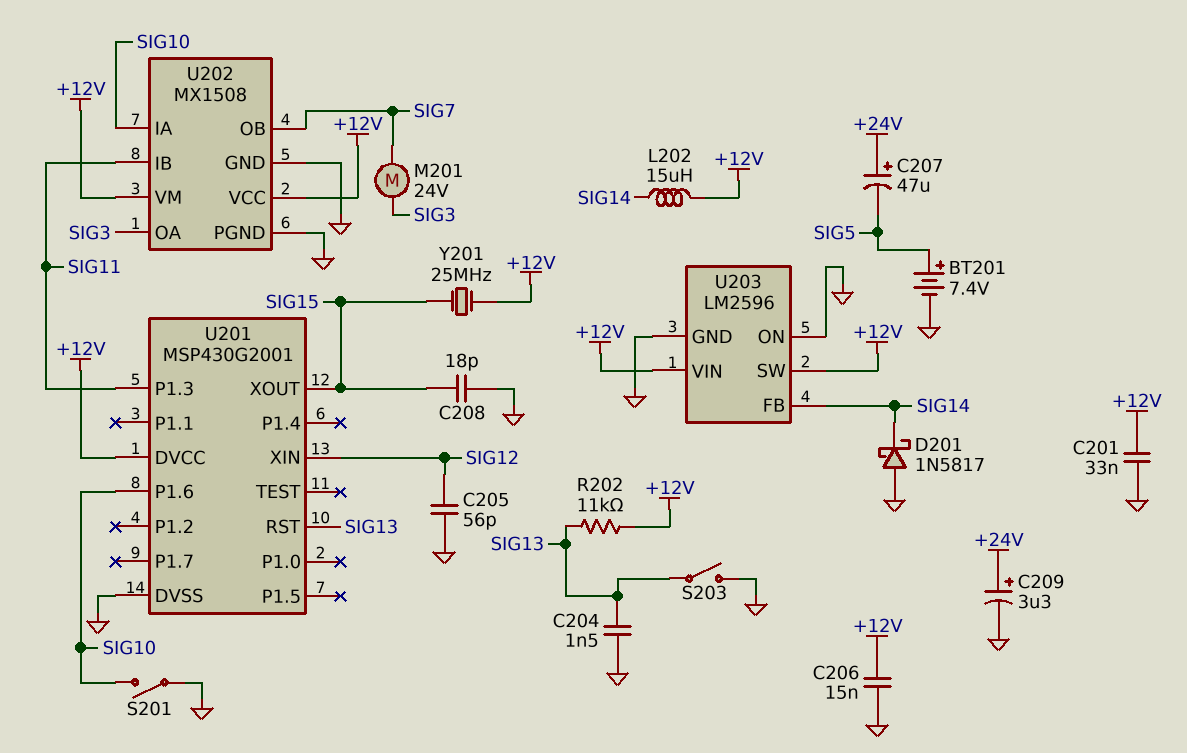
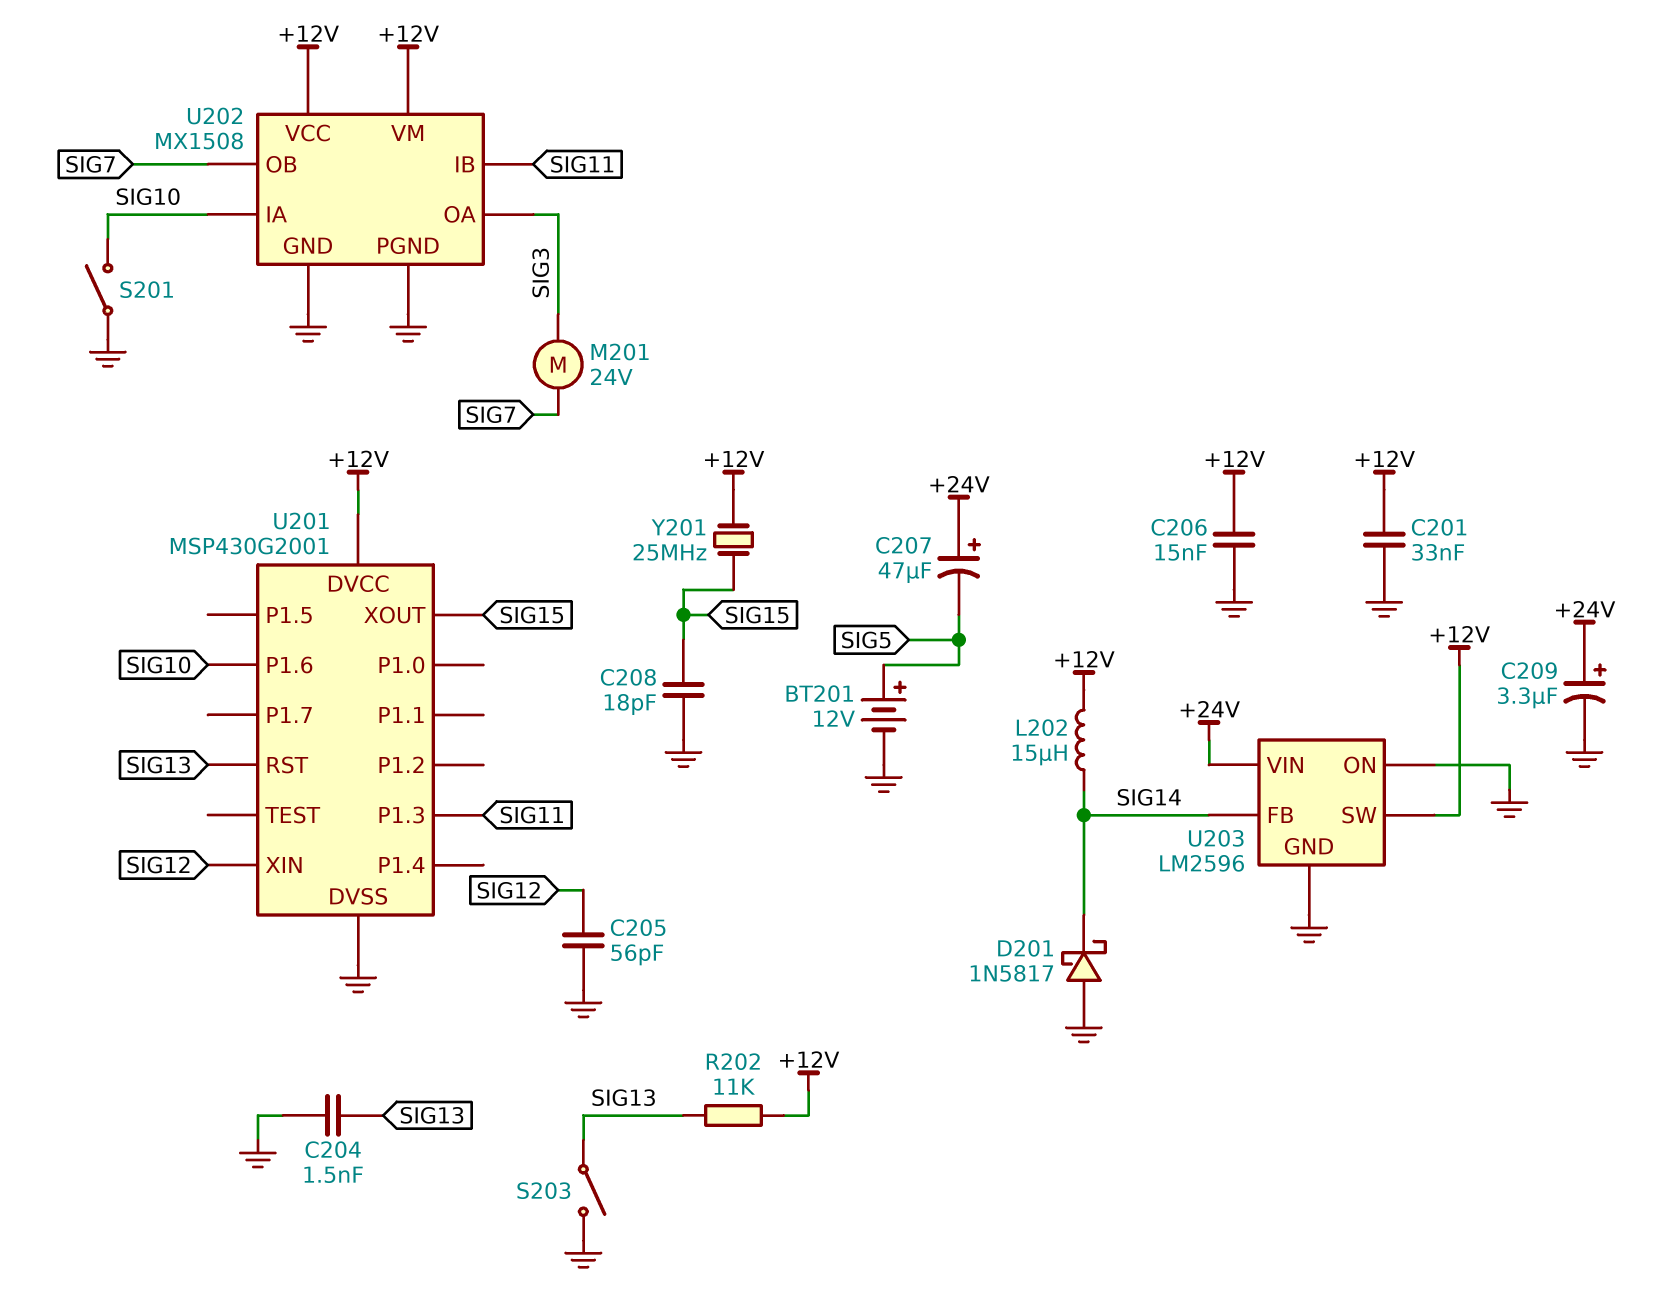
BT201: 7.4V (plus SIG5, minus GND) -> 12V (plus SIG5, minus GND)
U203 pin VIN: +12V -> +24V

